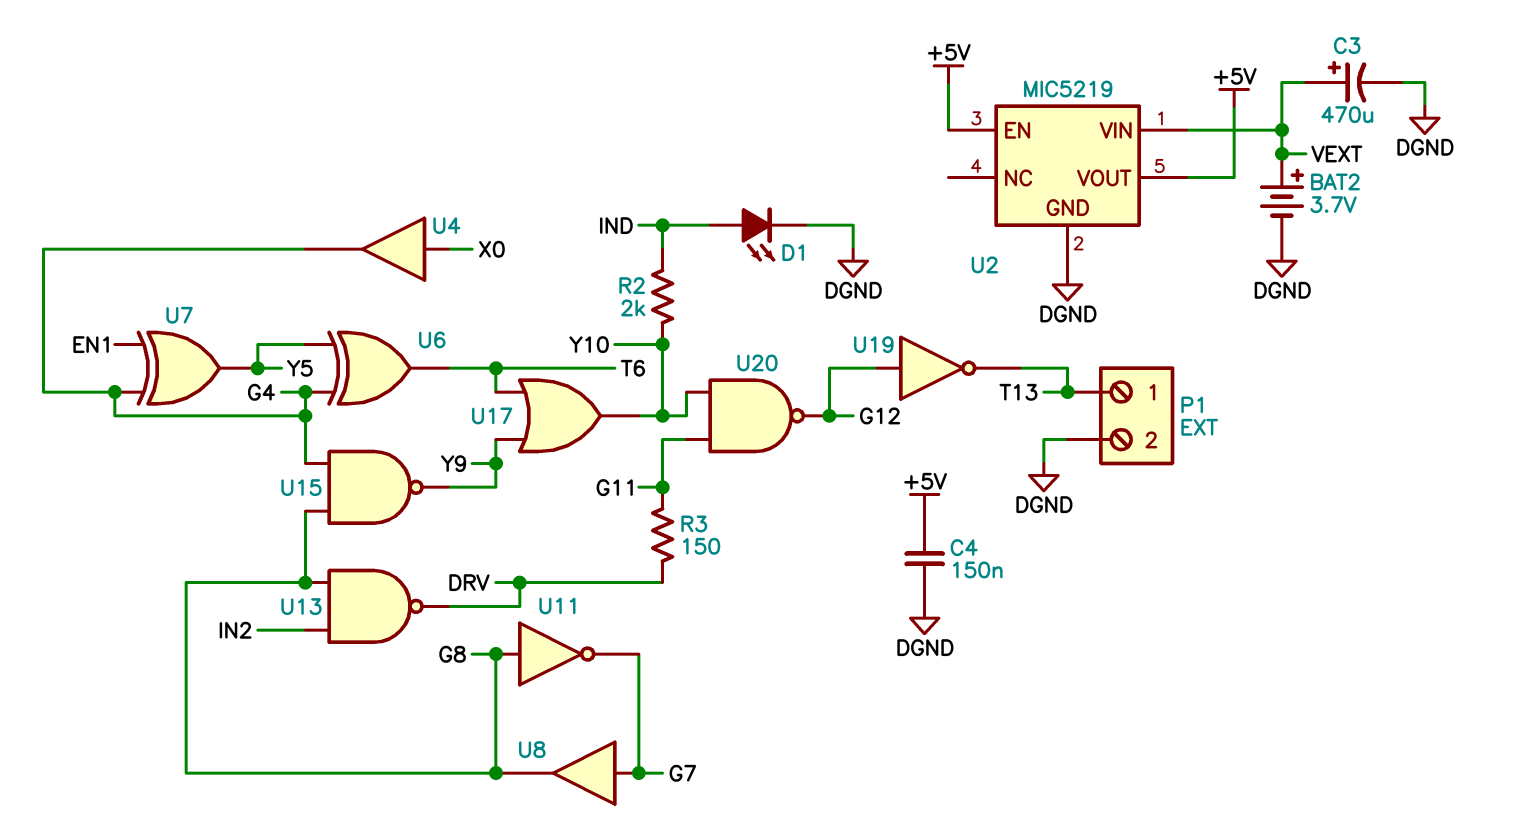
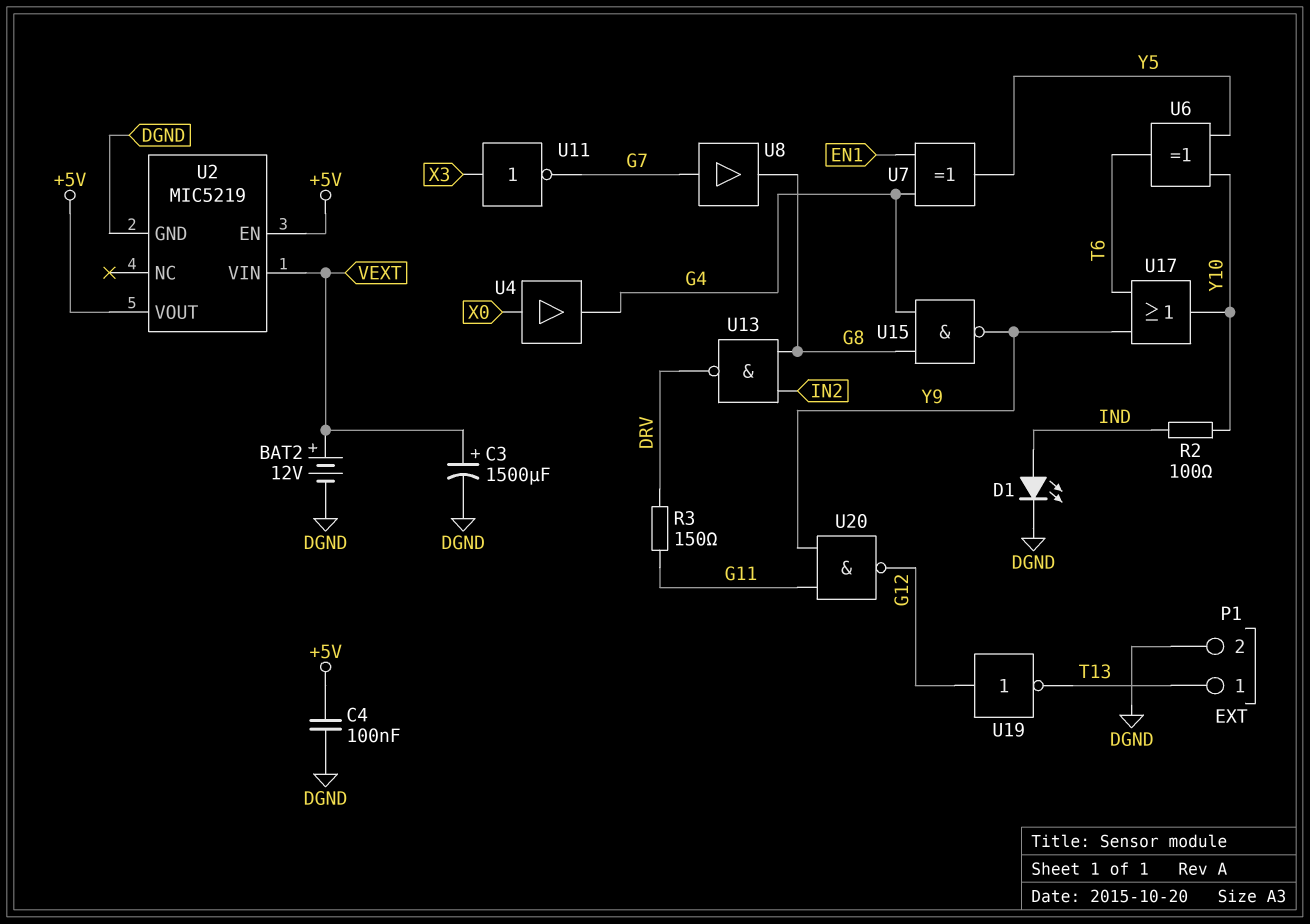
BAT2: 3.7V (plus VEXT, minus DGND) -> 12V (plus VEXT, minus DGND)
C3: 470uF (plus VEXT, minus DGND) -> 1500uF (plus VEXT, minus DGND)
C4: 150nF (+5V, DGND) -> 100nF (+5V, DGND)
R2: 2k (IND, Y10) -> 100 (IND, Y10)
U6: XOR (in G4, in Y5, out T6) -> XOR (in Y5, in Y10, out T6)
U11: NOT (in G8, out G7) -> NOT (in X3, out G7)
U20: NAND (in G11, in Y10, out G12) -> NAND (in G11, in Y9, out G12)

